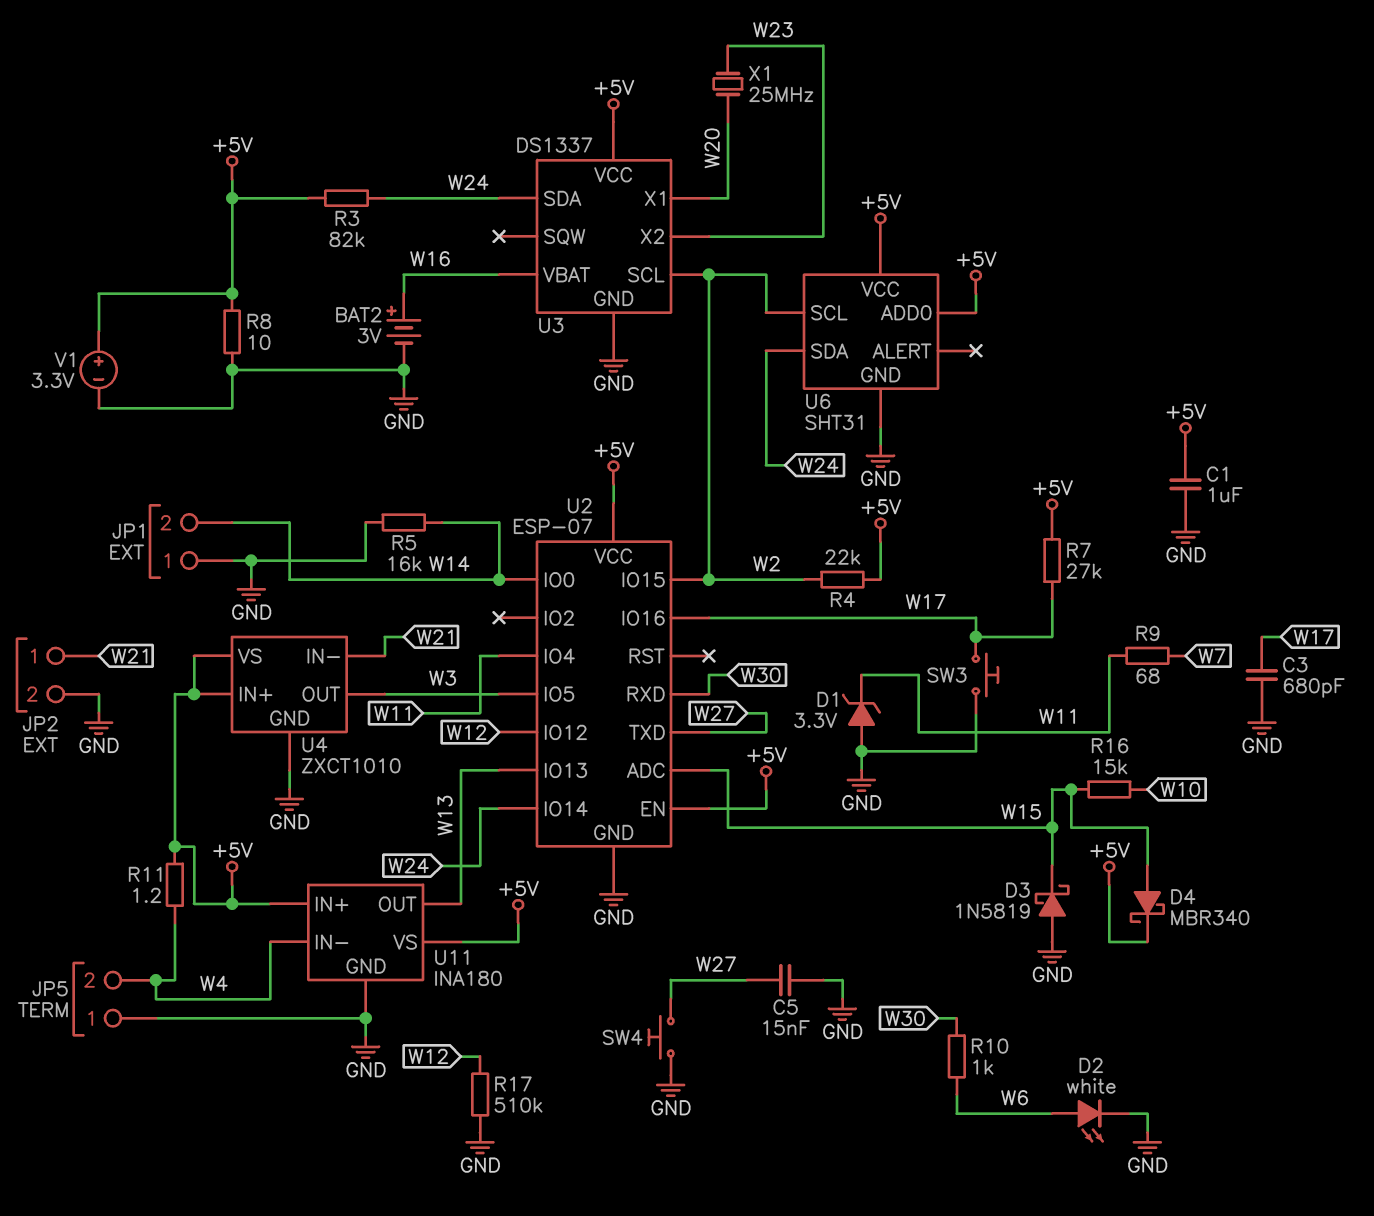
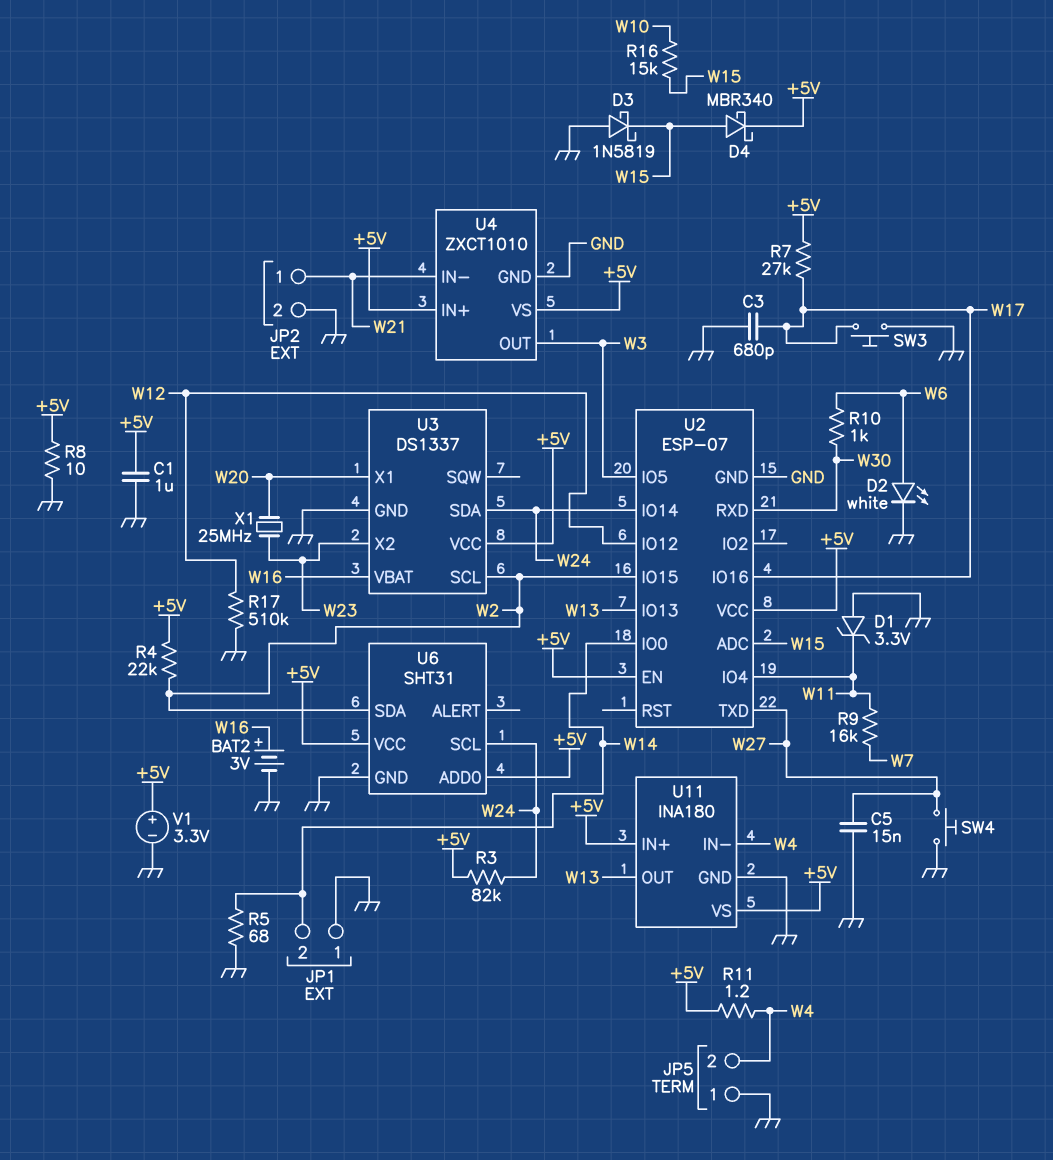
R5: 16k (GND, W14) -> 68 (GND, W14)
R9: 68 (W7, W11) -> 16k (W7, W11)
U6 pin SCL: W2 -> W24
U6 pin SDA: W24 -> W2

